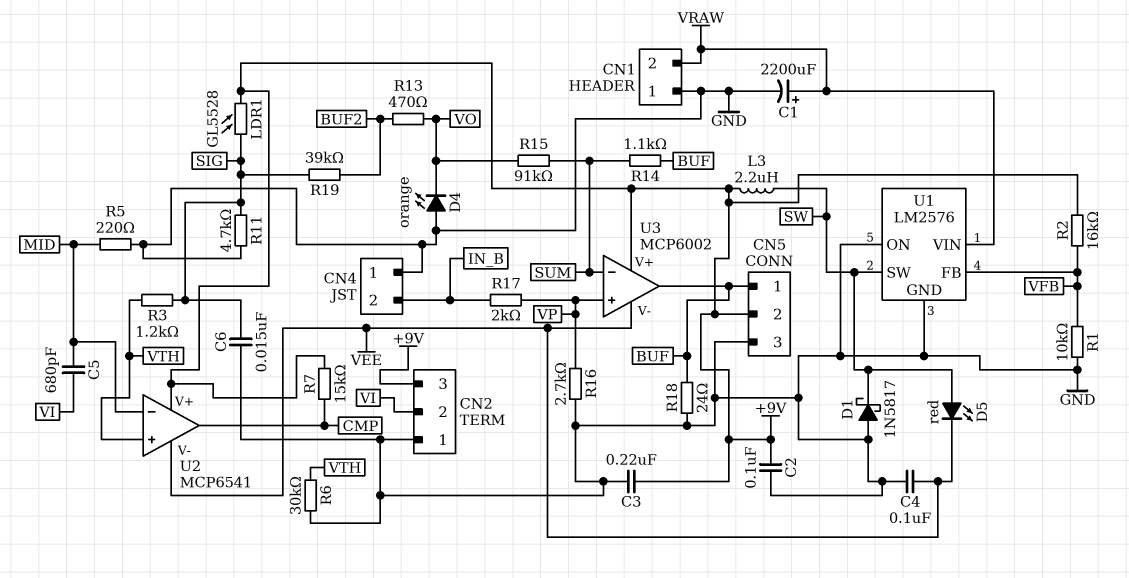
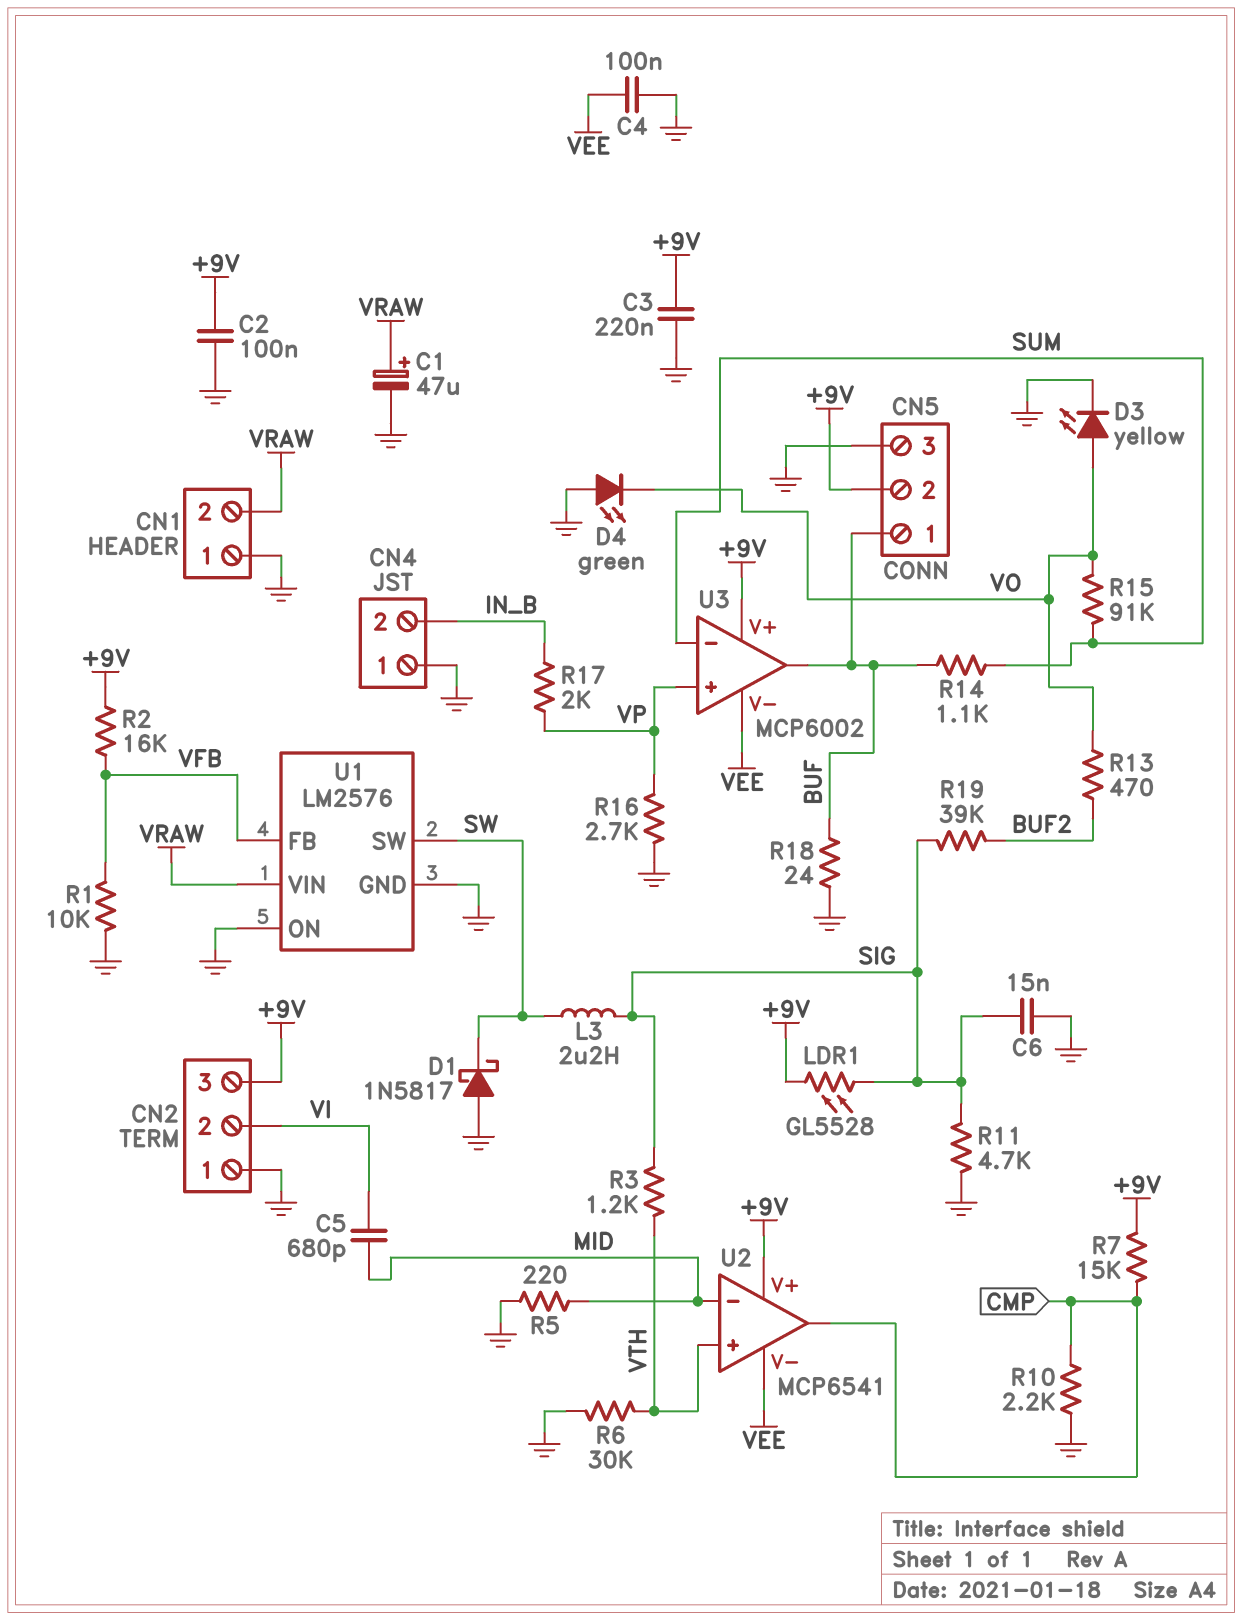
C1: 2200uF (plus VRAW, minus GND) -> 47uF (plus VRAW, minus GND)
D3: none -> LED yellow (A VO, K GND)
D4: LED orange (A GND, K VO) -> LED green (A GND, K VO)
D5: LED red (A SW, K VEE) -> none
L3: 2.2uH (+9V, SW) -> 2.2uH (SIG, SW)
R10: none -> 2.2k (CMP, GND)

